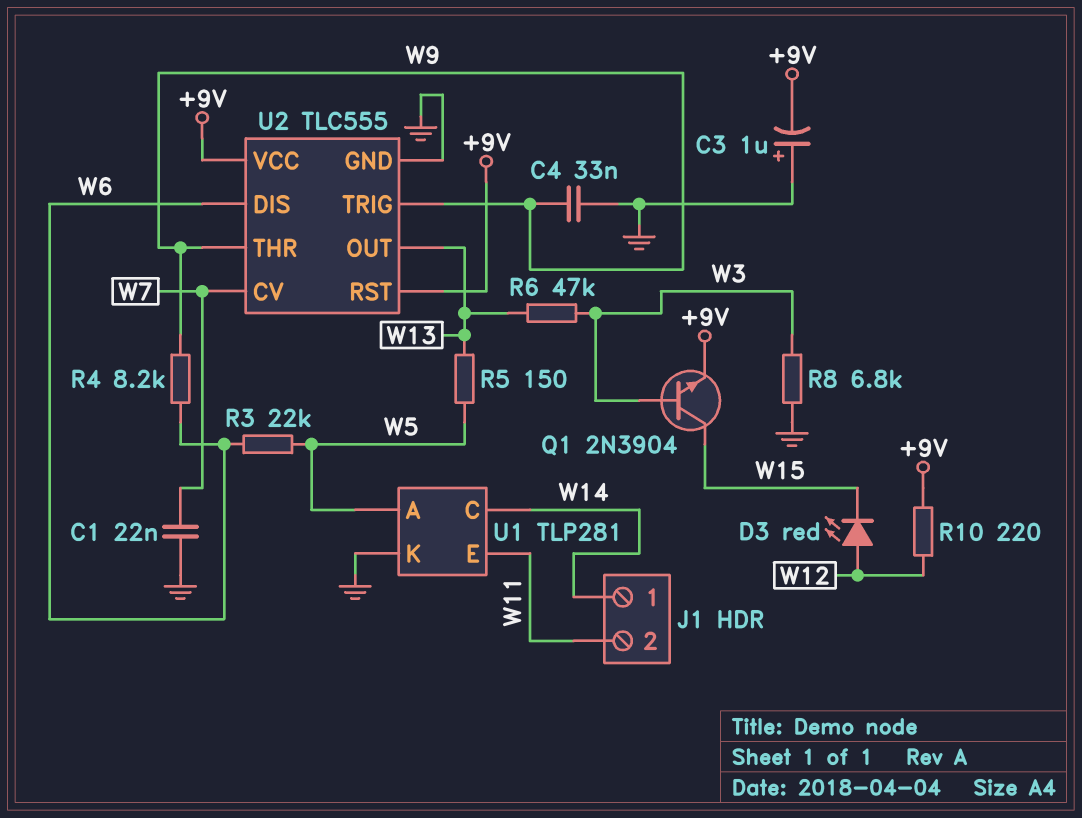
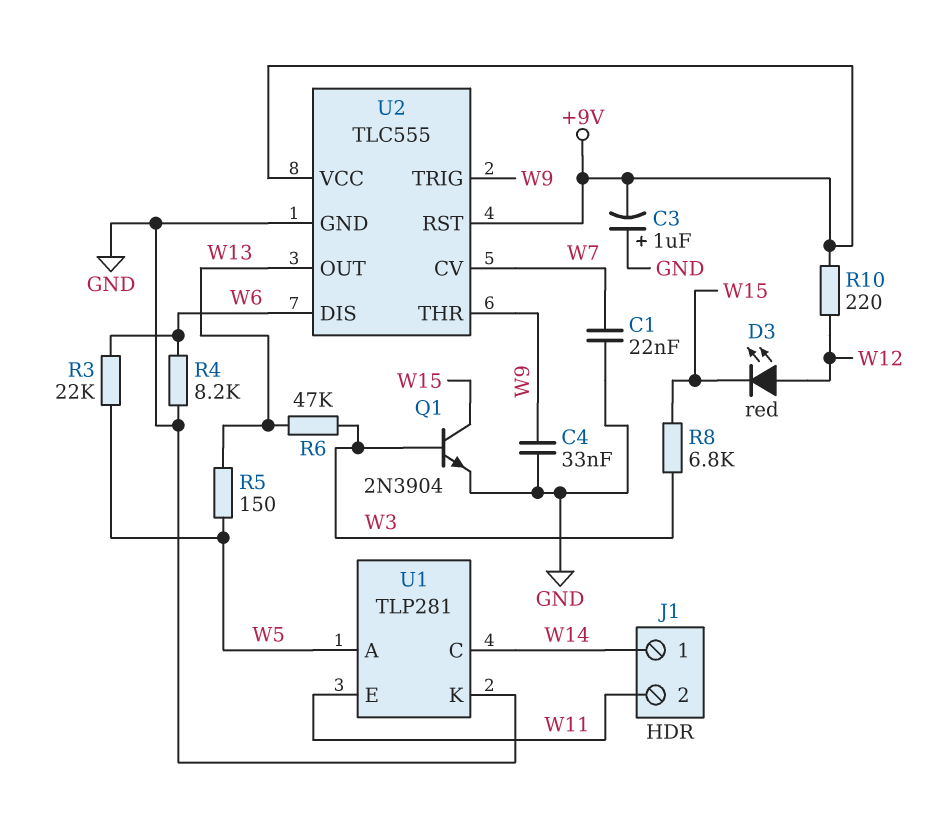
Q1: NPN 2N3904 (B W3, C W15, E +9V) -> NPN 2N3904 (B W3, C W15, E GND)
R4: 8.2k (W6, W9) -> 8.2k (GND, W6)
R8: 6.8k (GND, W3) -> 6.8k (W3, W15)

